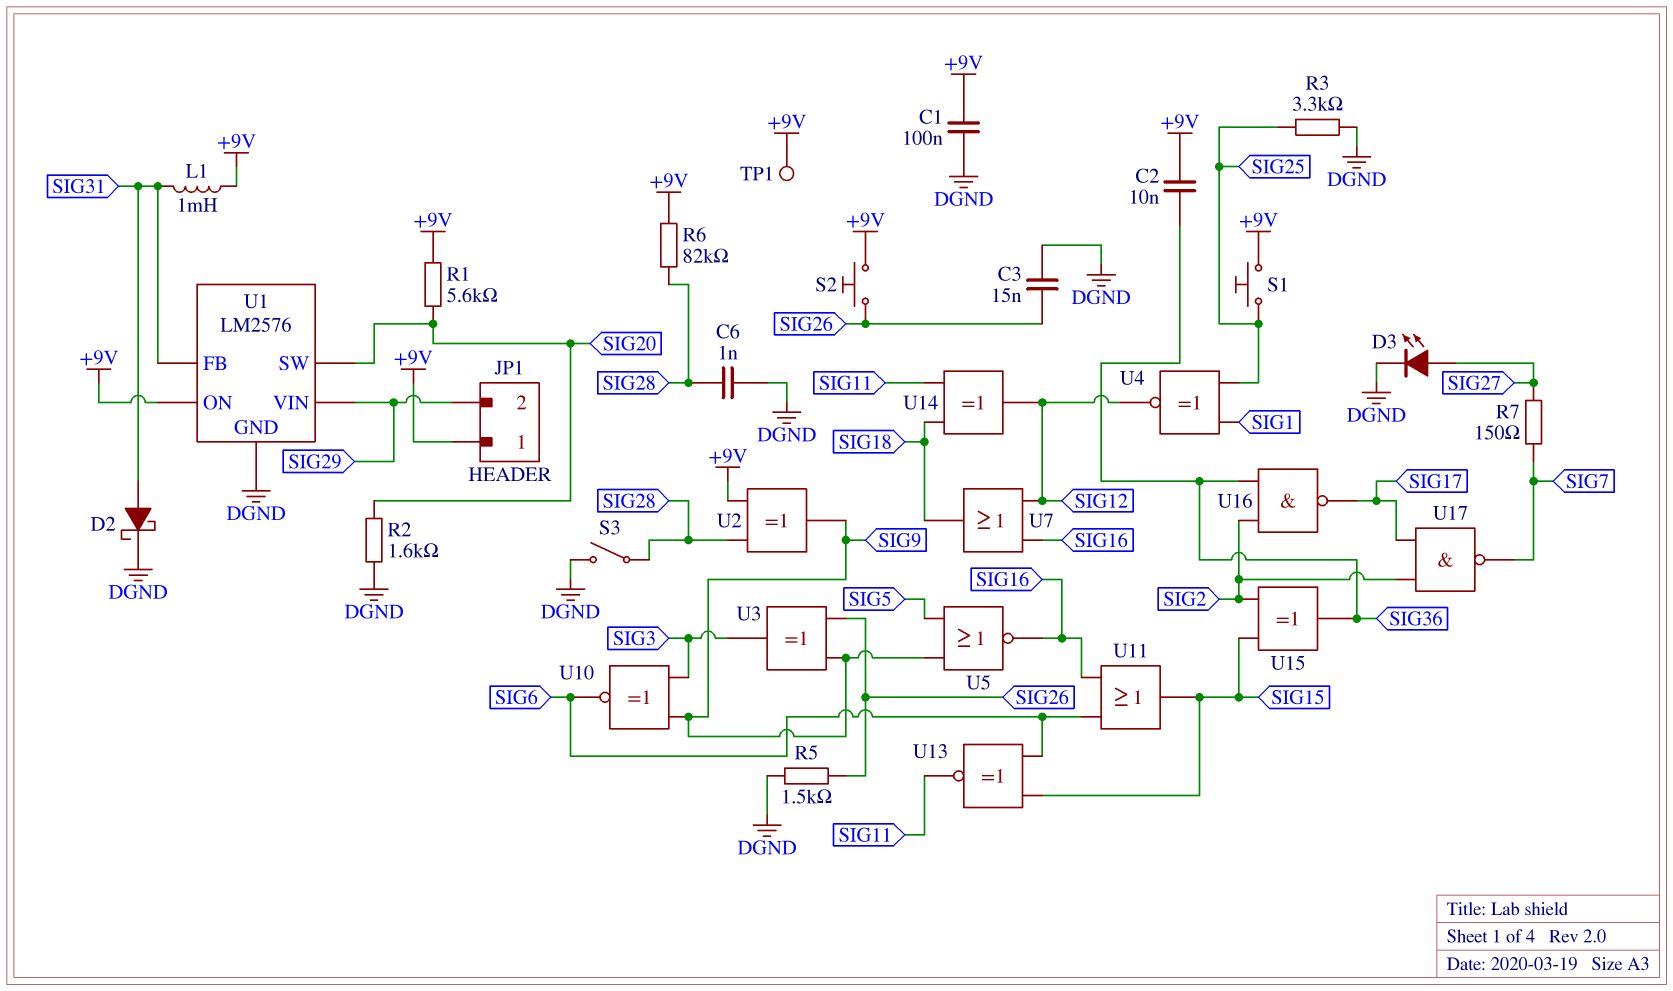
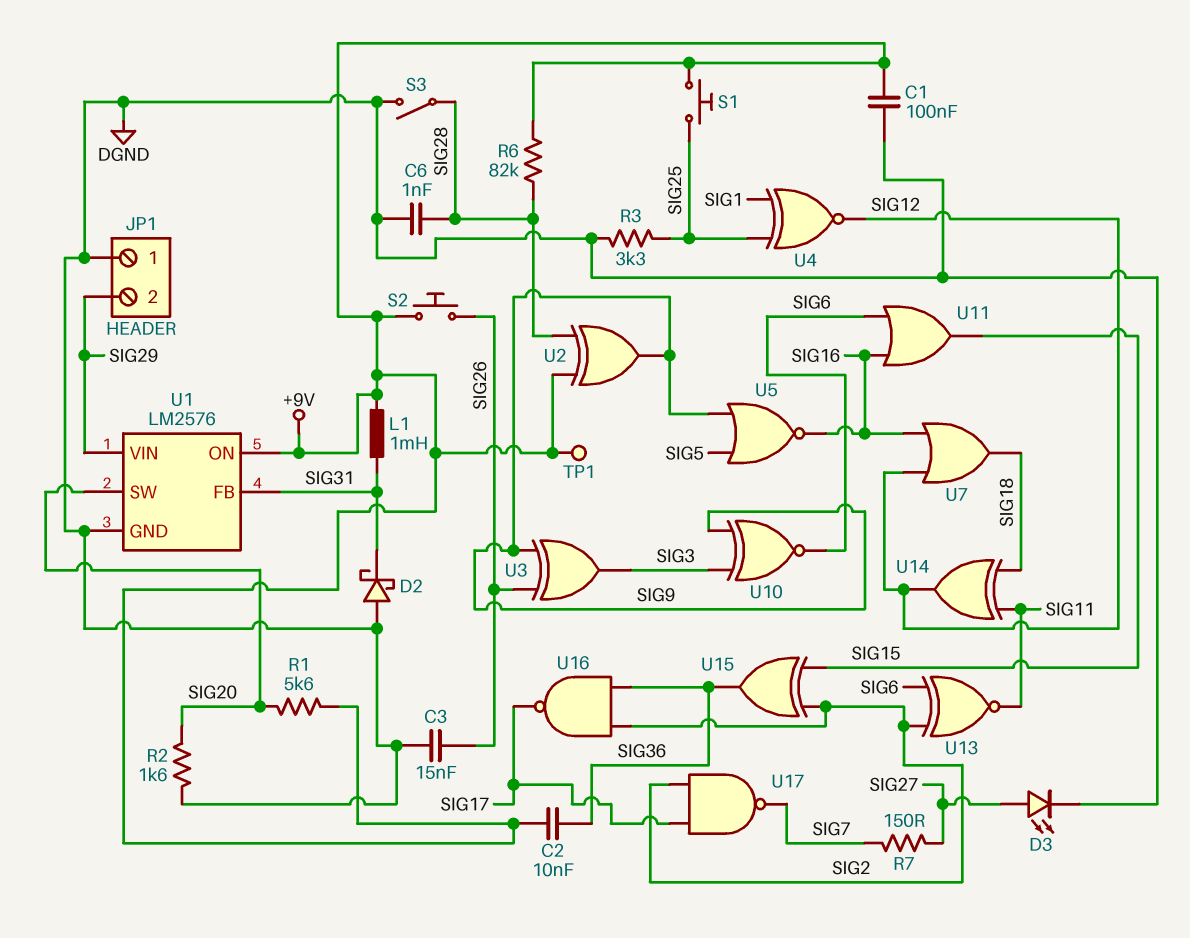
D2: schottky (A SIG31, K DGND) -> schottky (A DGND, K SIG31)
JP1 pin 1: +9V -> DGND
R5: 1.5k (DGND, SIG26) -> none
U13: XNOR (in SIG6, in SIG15, out SIG11) -> XNOR (in SIG2, in SIG6, out SIG11)

